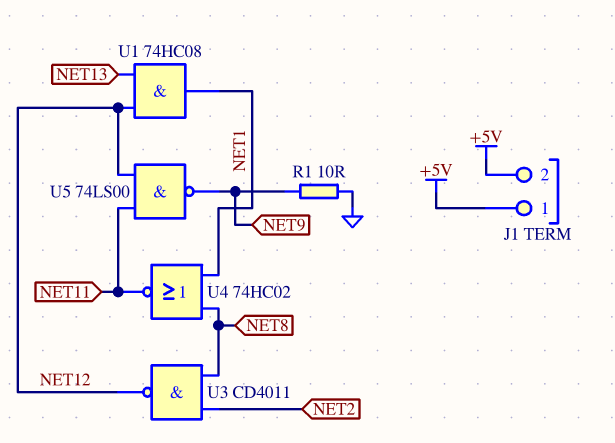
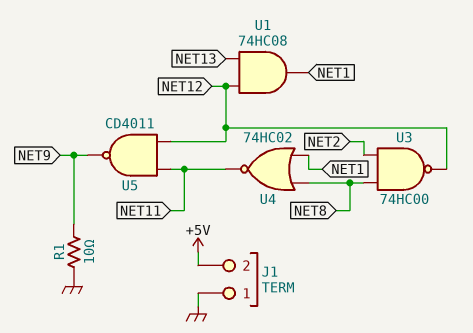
J1 pin 1: +5V -> GND
U3: NAND CD4011 (in NET2, in NET8, out NET12) -> NAND 74HC00 (in NET2, in NET8, out NET12)
U5: NAND 74LS00 (in NET11, in NET12, out NET9) -> NAND CD4011 (in NET11, in NET12, out NET9)

